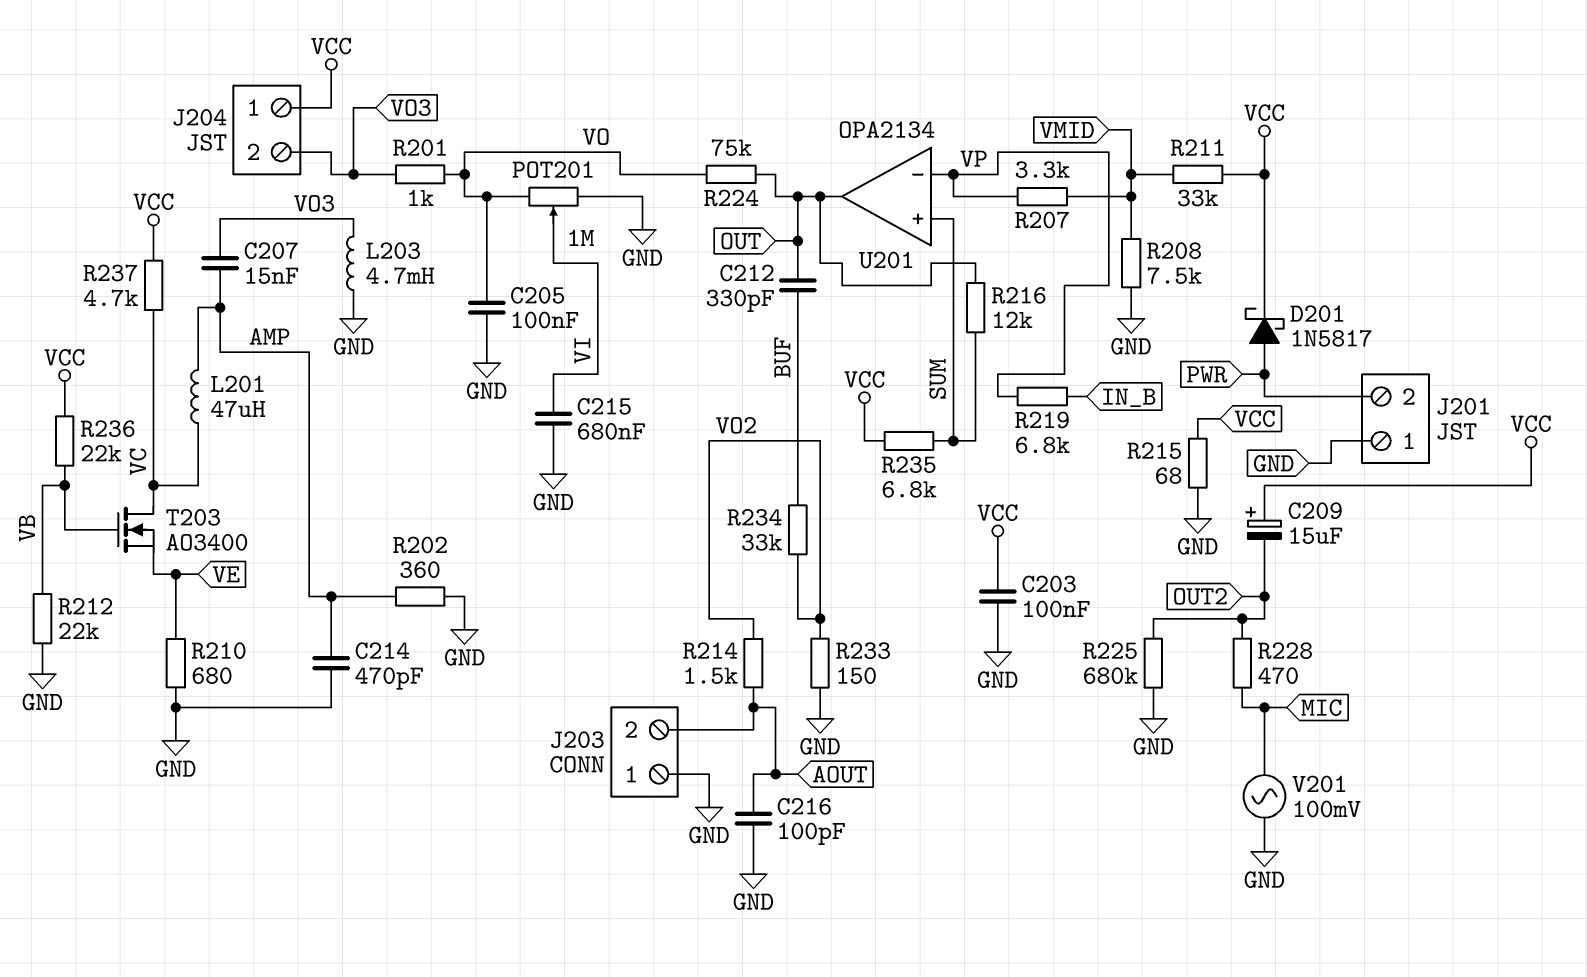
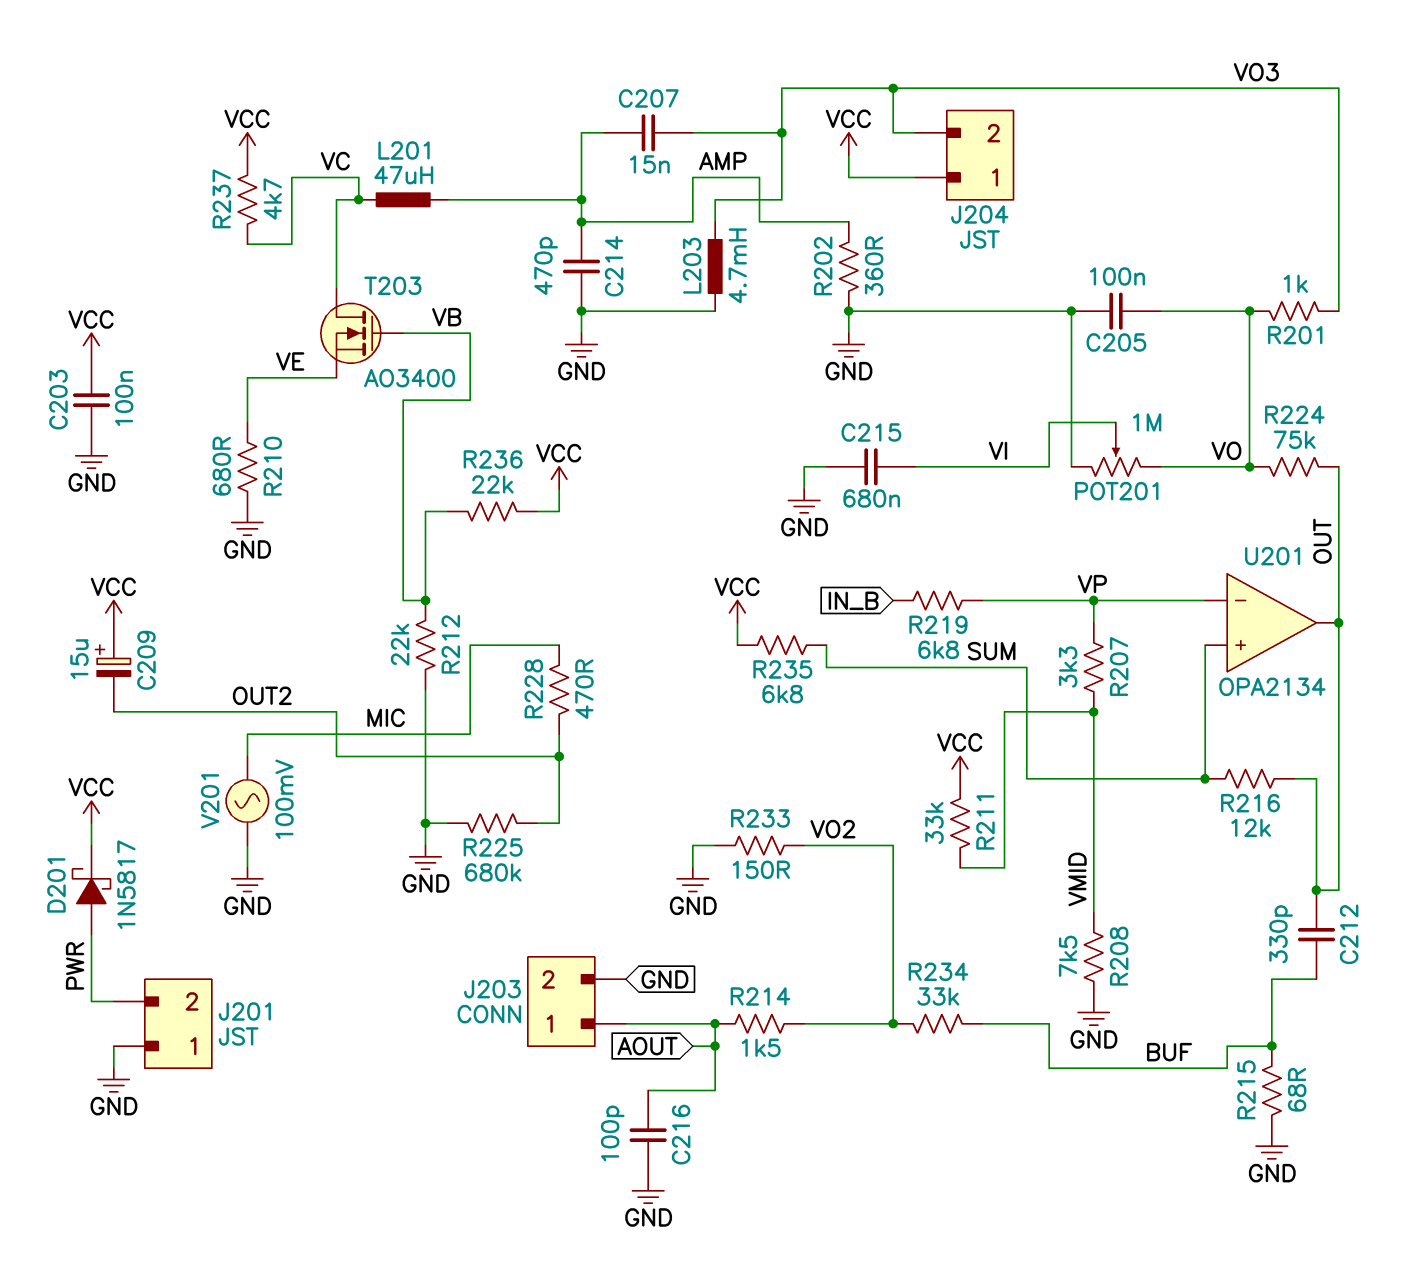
J203 pin 1: GND -> AOUT
J203 pin 2: AOUT -> GND
R215: 68 (GND, VCC) -> 68 (BUF, GND)

